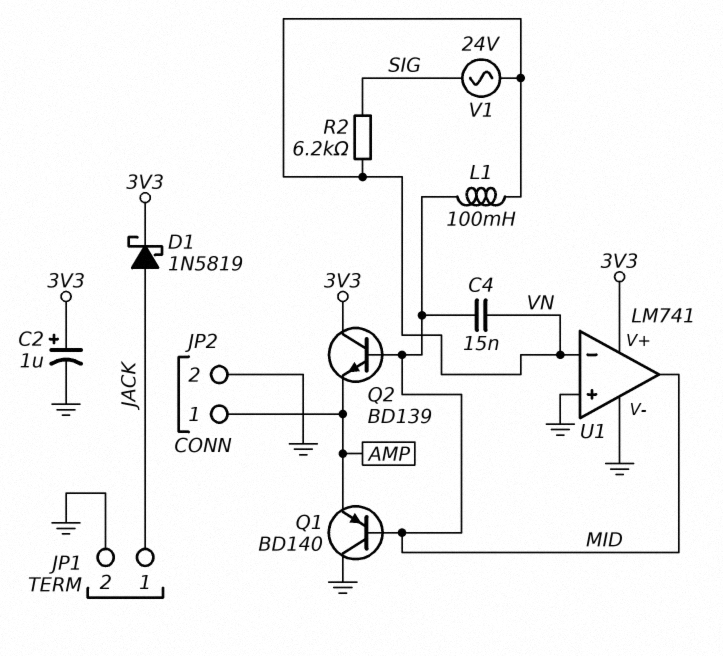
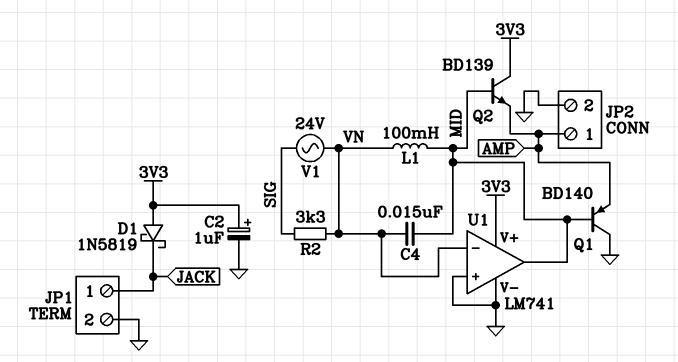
D1: schottky 1N5819 (A JACK, K 3V3) -> schottky 1N5819 (A 3V3, K JACK)
R2: 6.2k (SIG, VN) -> 3.3k (SIG, VN)

